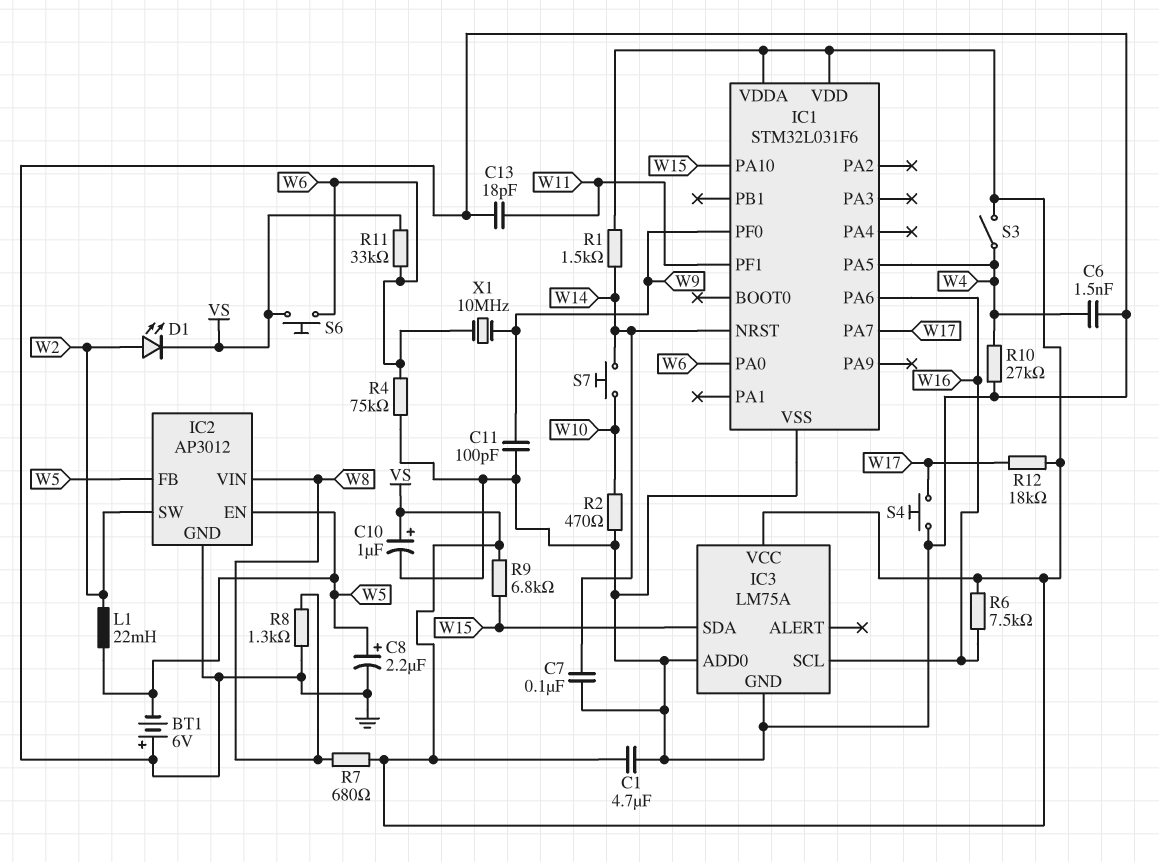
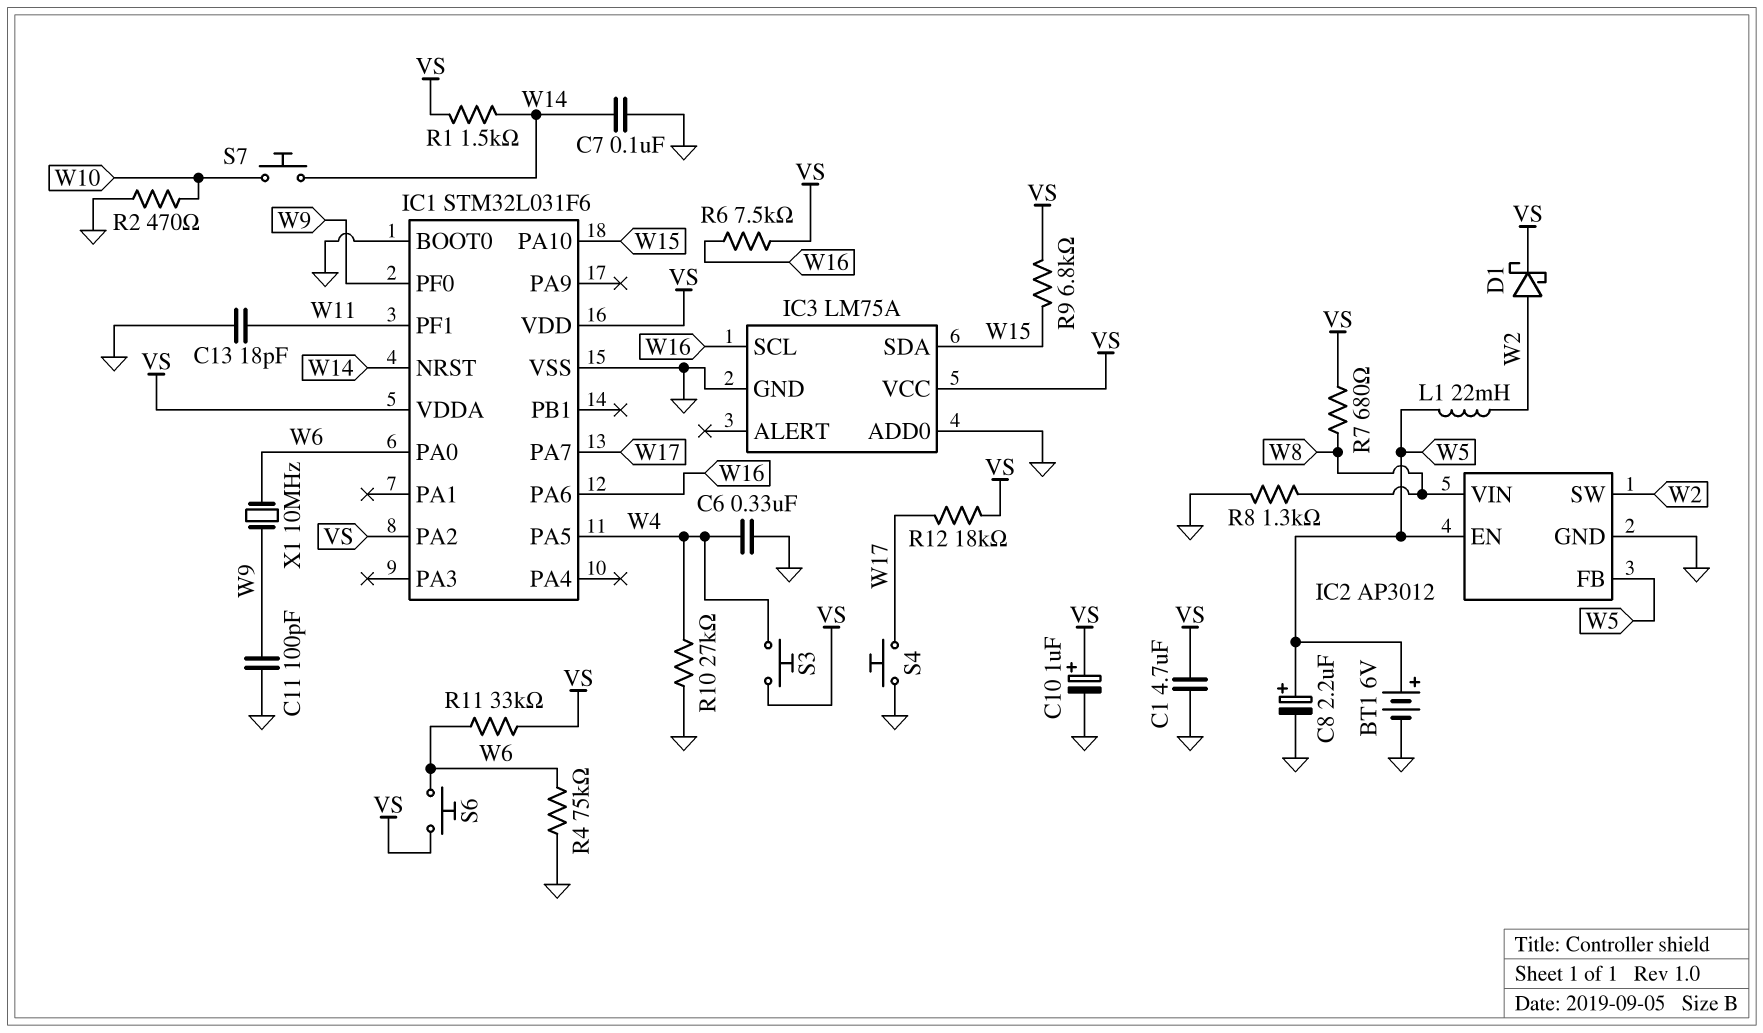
BT1: 6V (plus GND, minus W5) -> 6V (plus W5, minus GND)
C6: 1.5nF (GND, W4) -> 330nF (GND, W4)
D1: LED (A W2, K VS) -> schottky (A W2, K VS)
IC1 pin BOOT0: none -> GND
IC1 pin PA2: none -> VS
S3: switch (VS, W4) -> button (VS, W4)

